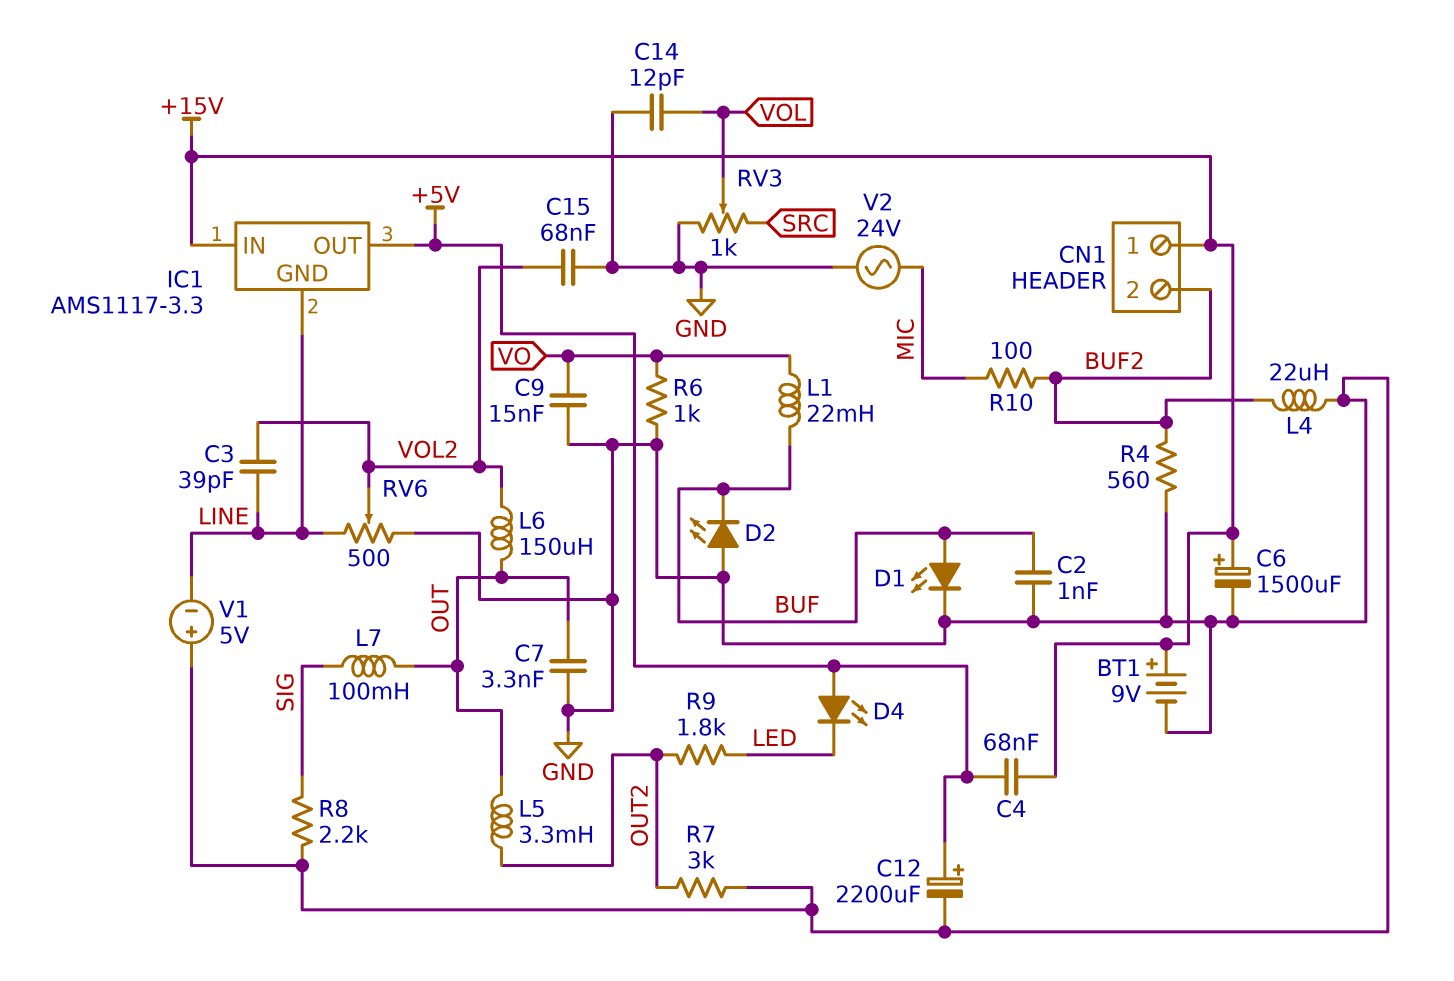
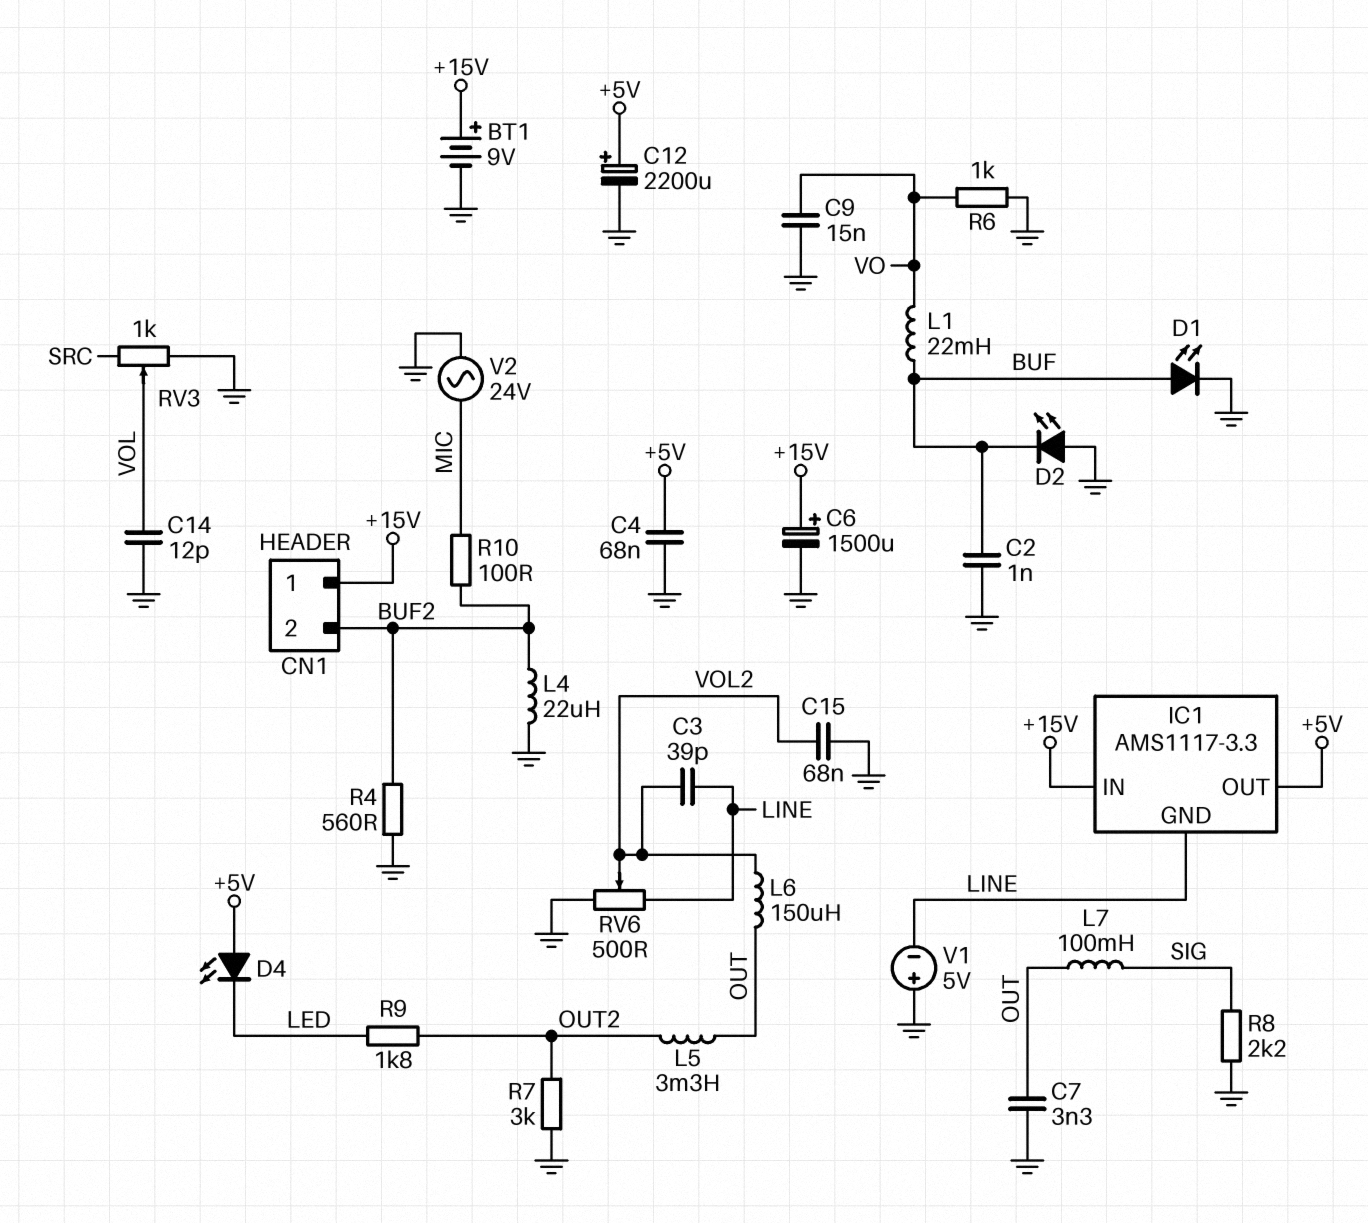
C4: 68nF (+5V, +15V) -> 68nF (+5V, GND)

